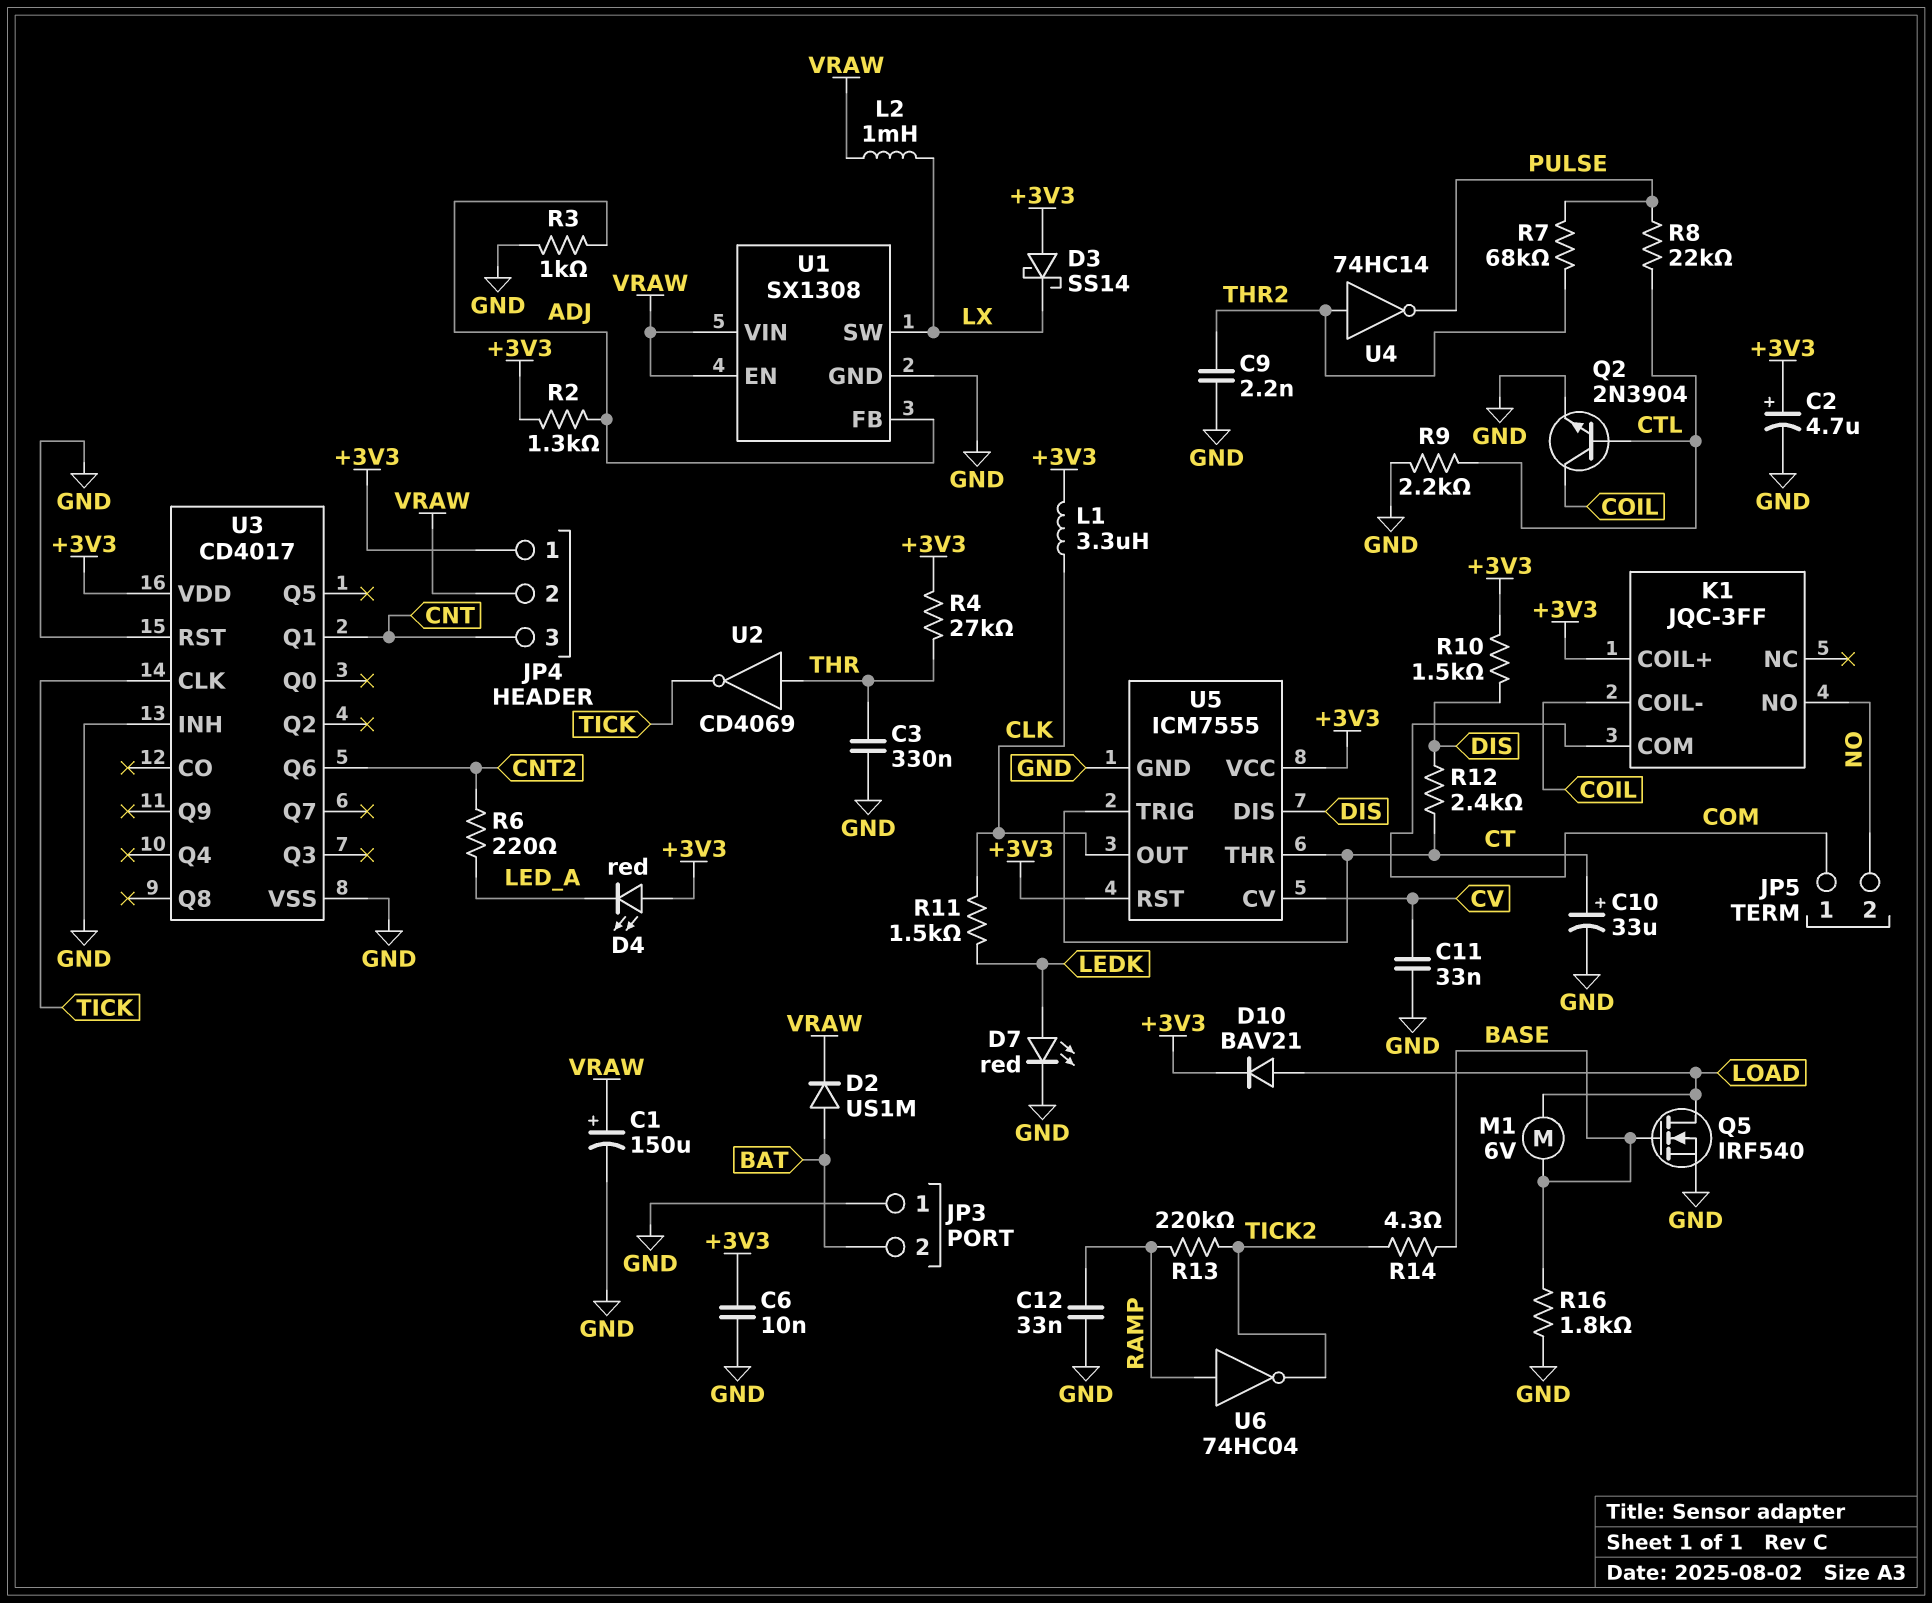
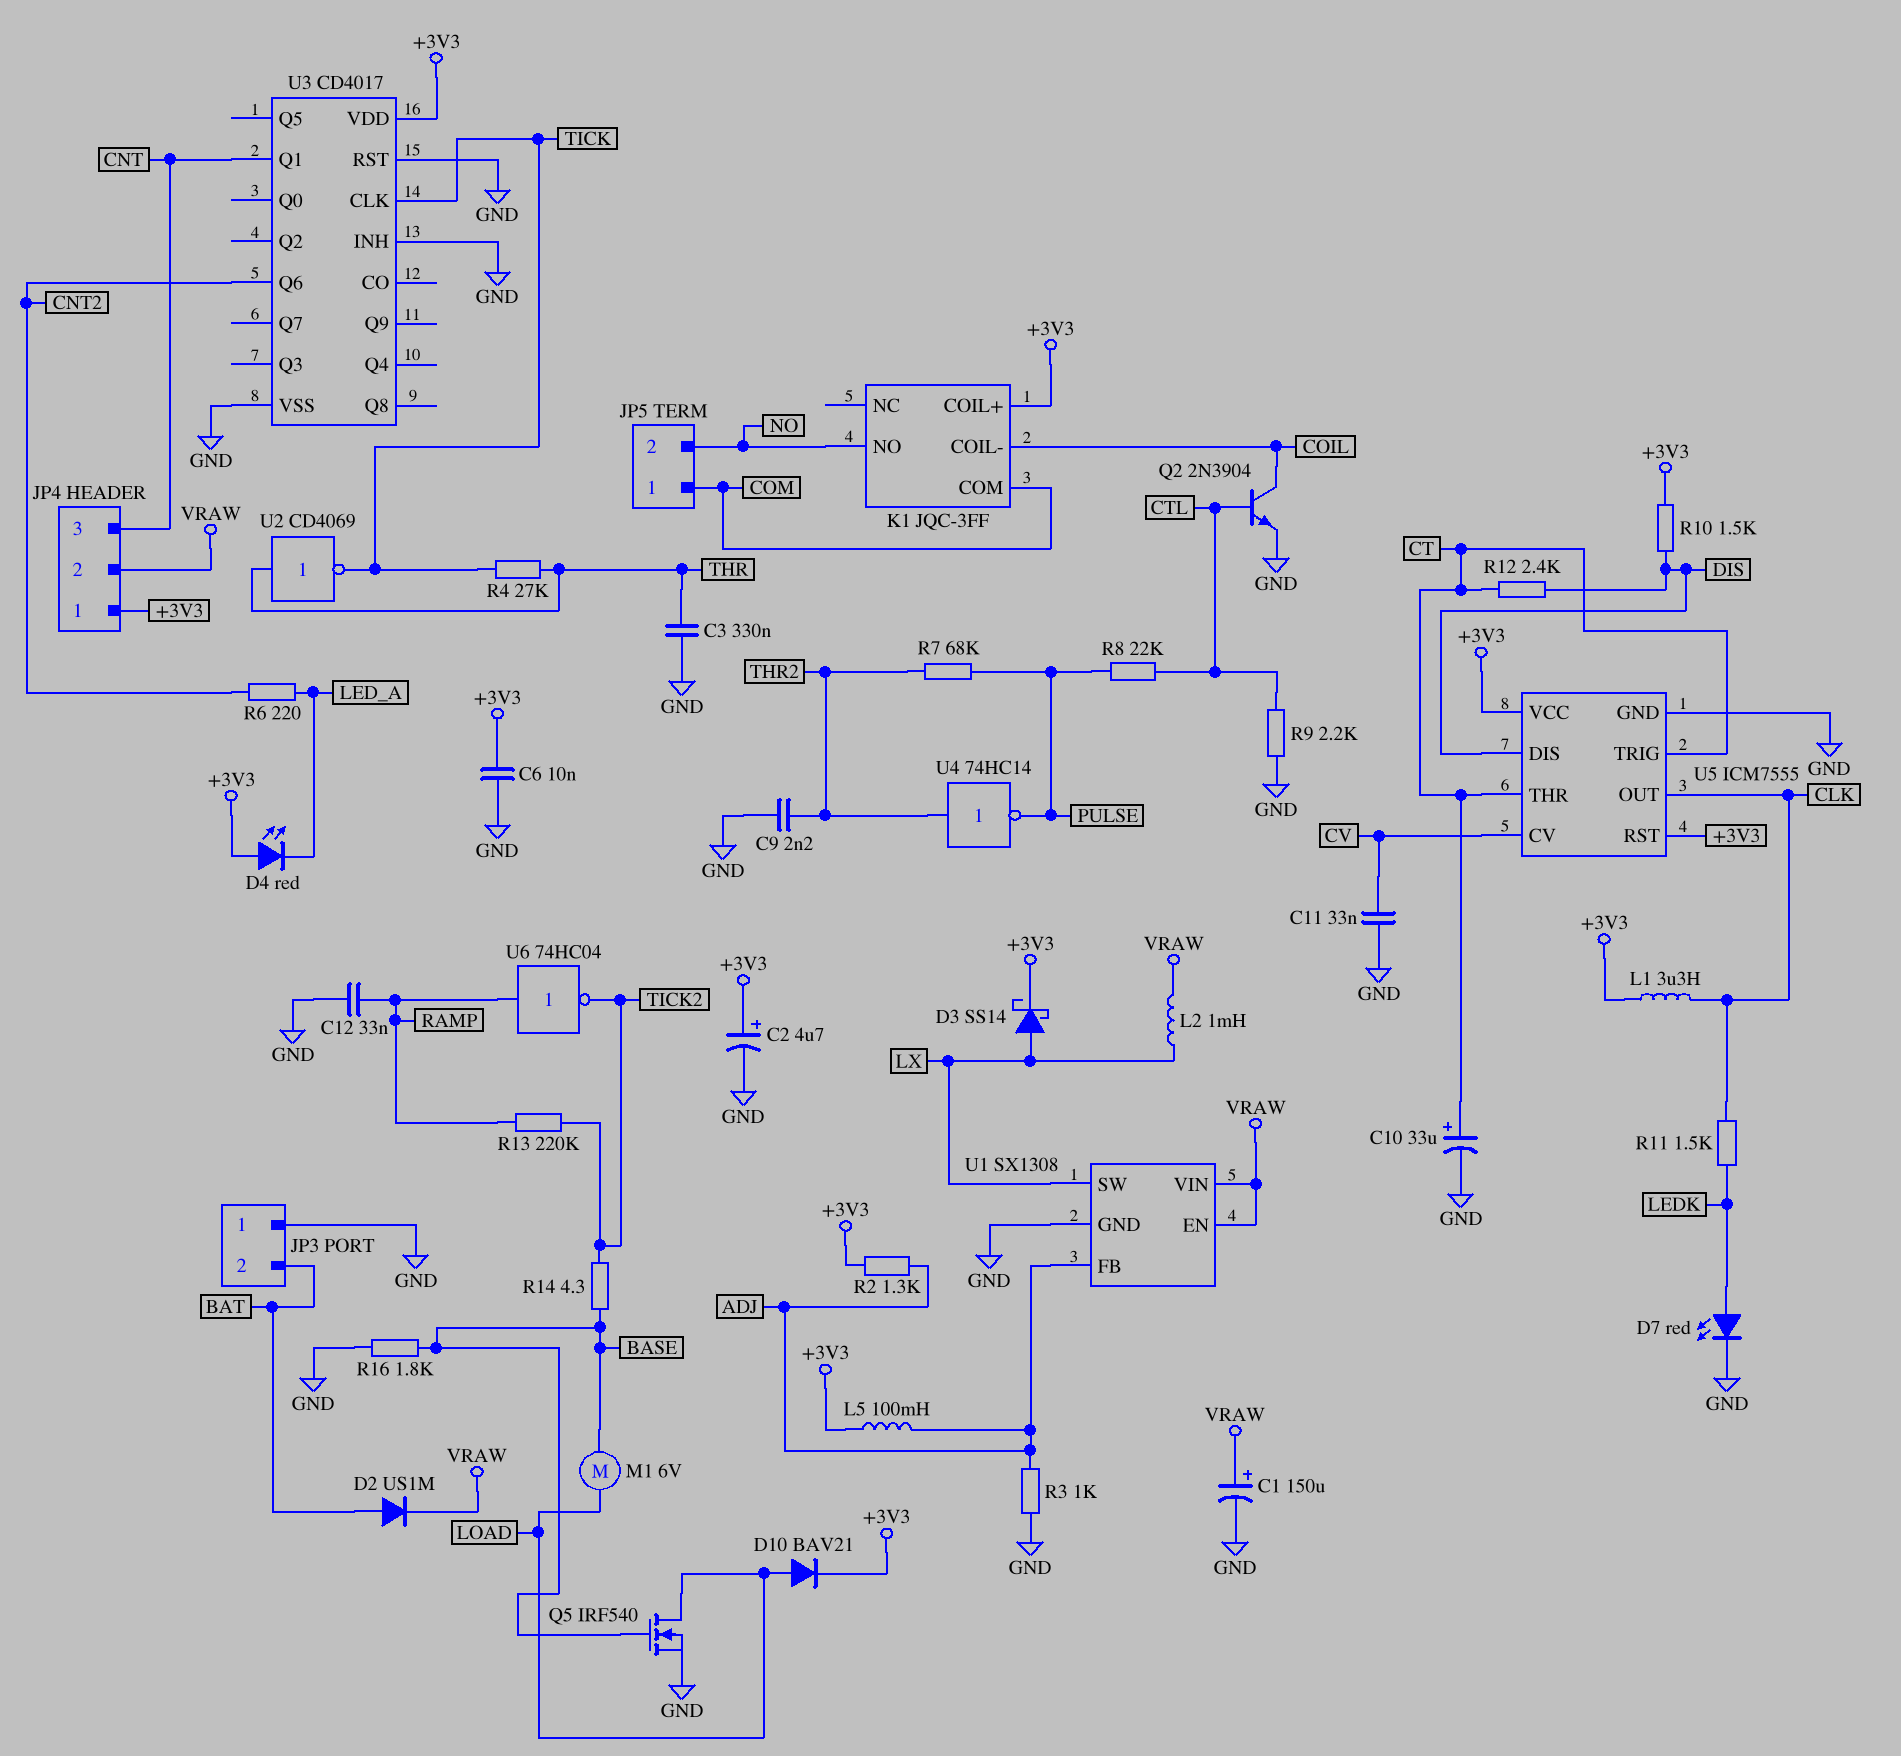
D3: schottky SS14 (A +3V3, K LX) -> schottky SS14 (A LX, K +3V3)
L5: none -> 100mH (+3V3, ADJ)
R4: 27k (+3V3, THR) -> 27k (THR, TICK)

